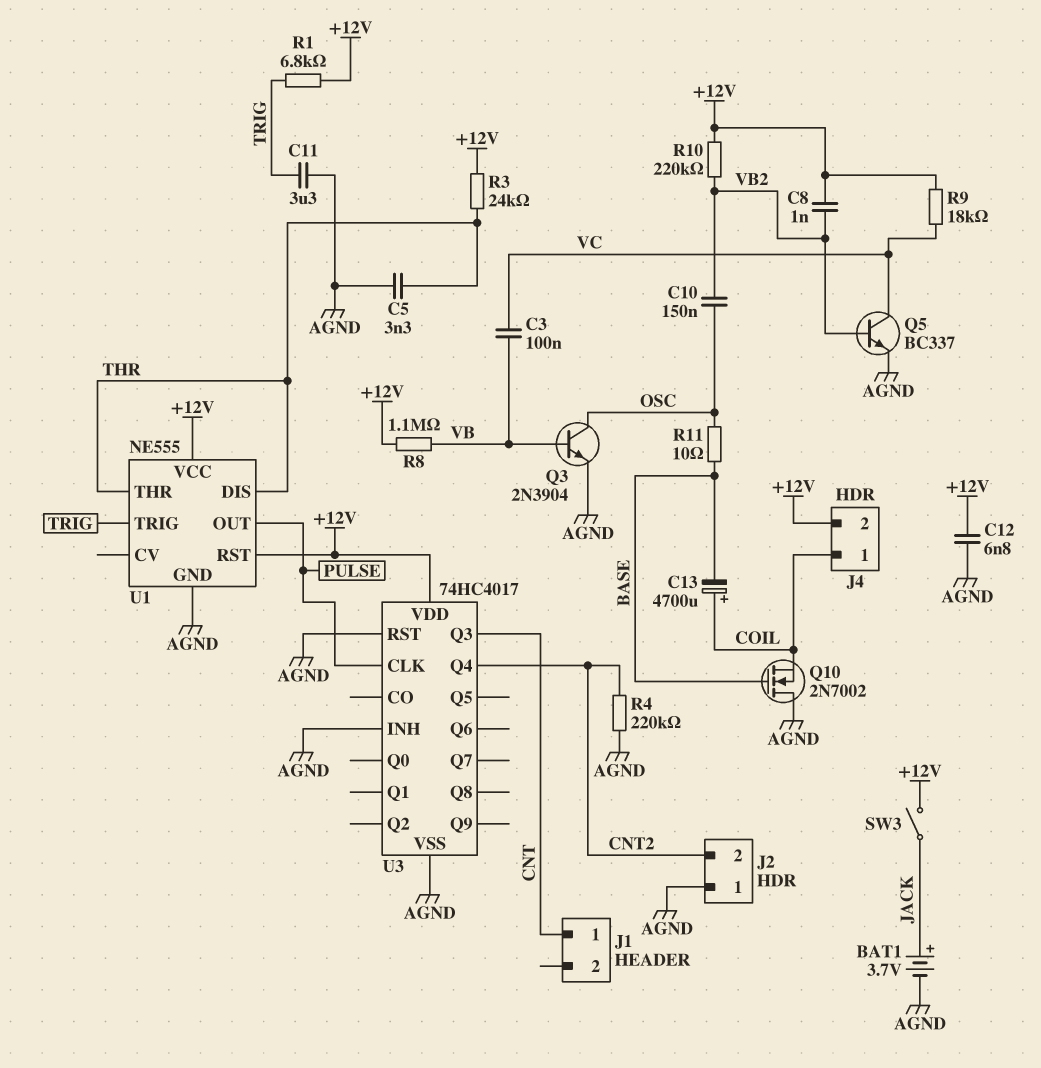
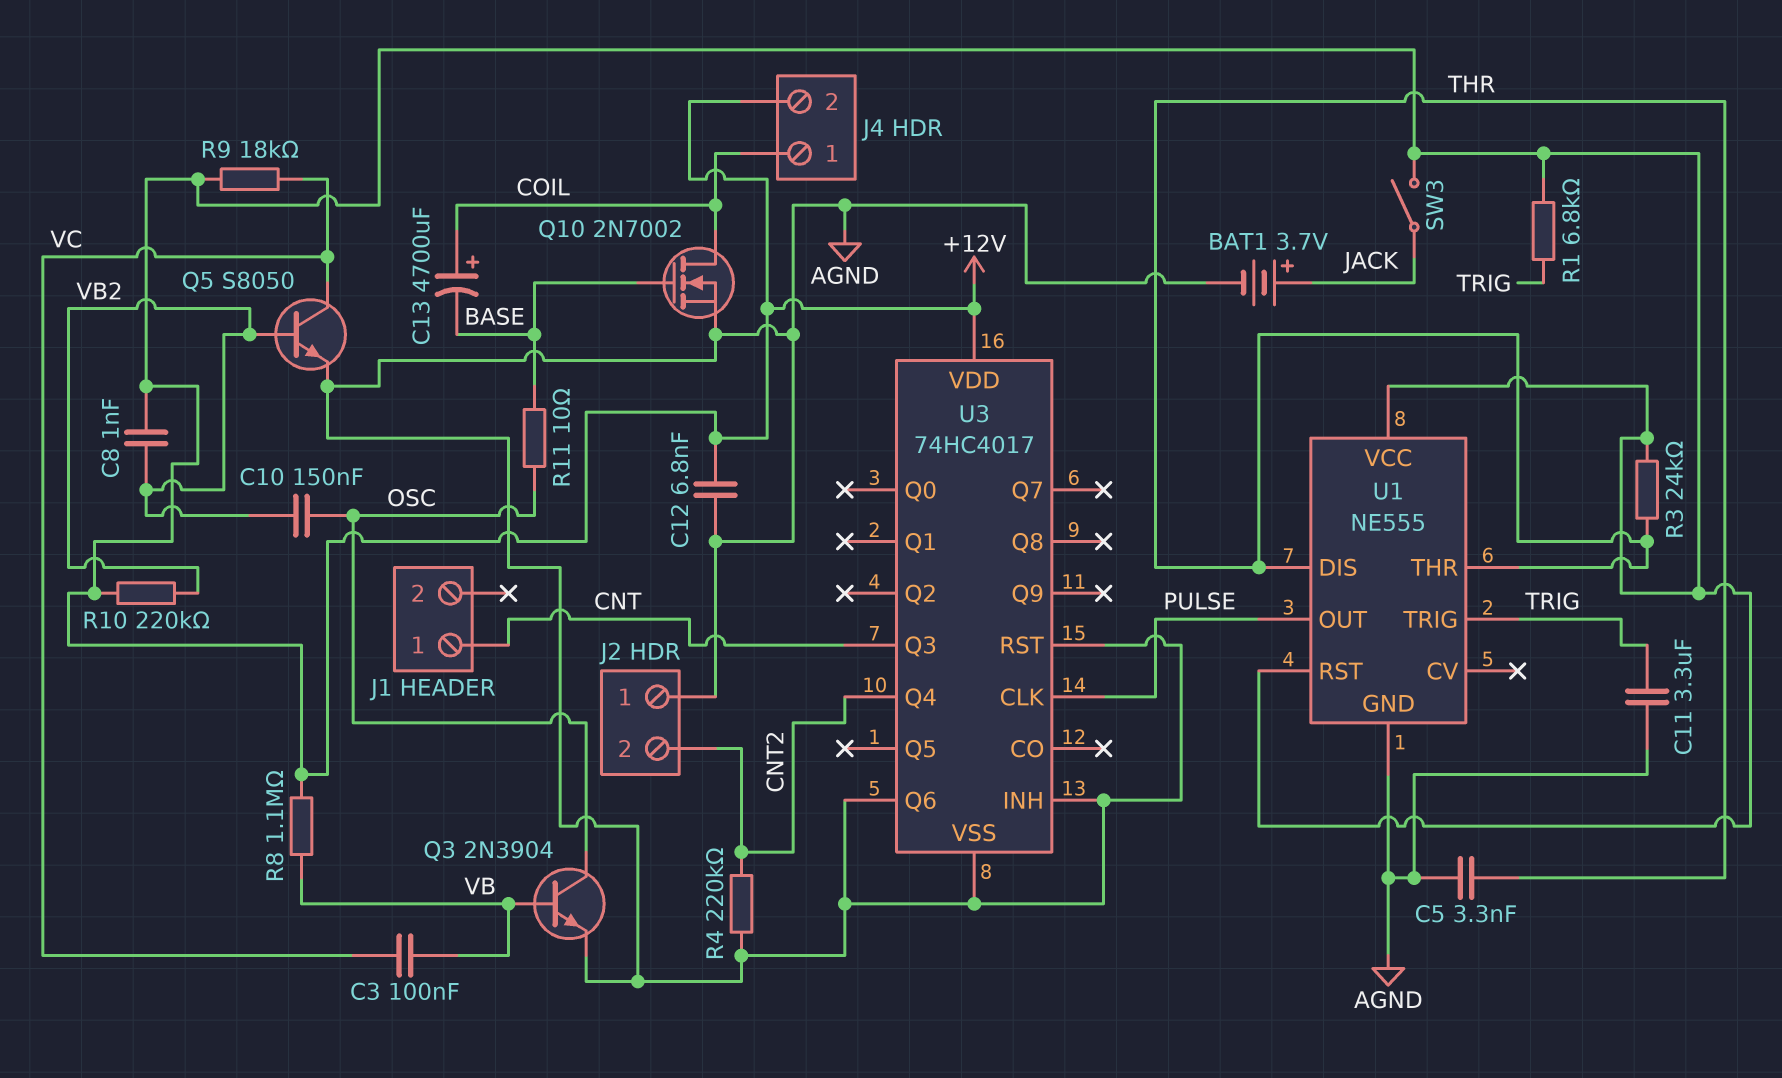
Q5: NPN BC337 (B VB2, C VC, E AGND) -> NPN S8050 (B VB2, C VC, E AGND)
Q10: NMOS 2N7002 (G BASE, D AGND, S COIL) -> NMOS 2N7002 (G BASE, D COIL, S AGND)
U3 pin Q6: none -> AGND

